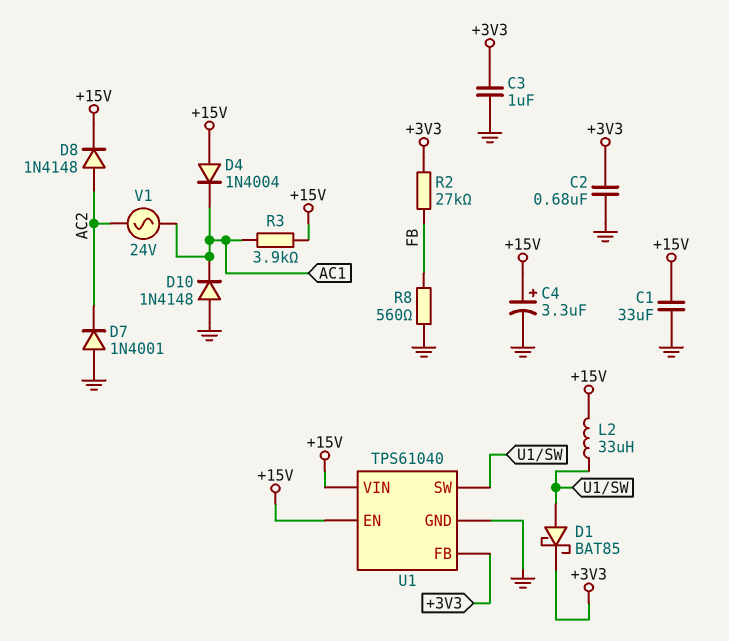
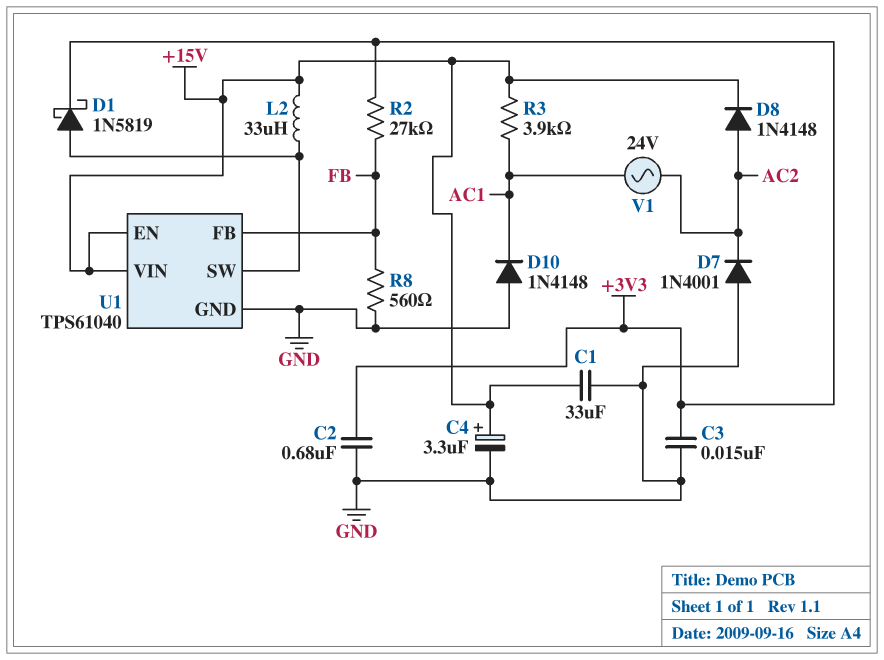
C3: 1uF (+3V3, GND) -> 15nF (+3V3, GND)
D1: schottky BAT85 (A U1/SW, K +3V3) -> schottky 1N5819 (A U1/SW, K +3V3)
D4: diode 1N4004 (A +15V, K AC1) -> none
U1 pin FB: +3V3 -> FB

